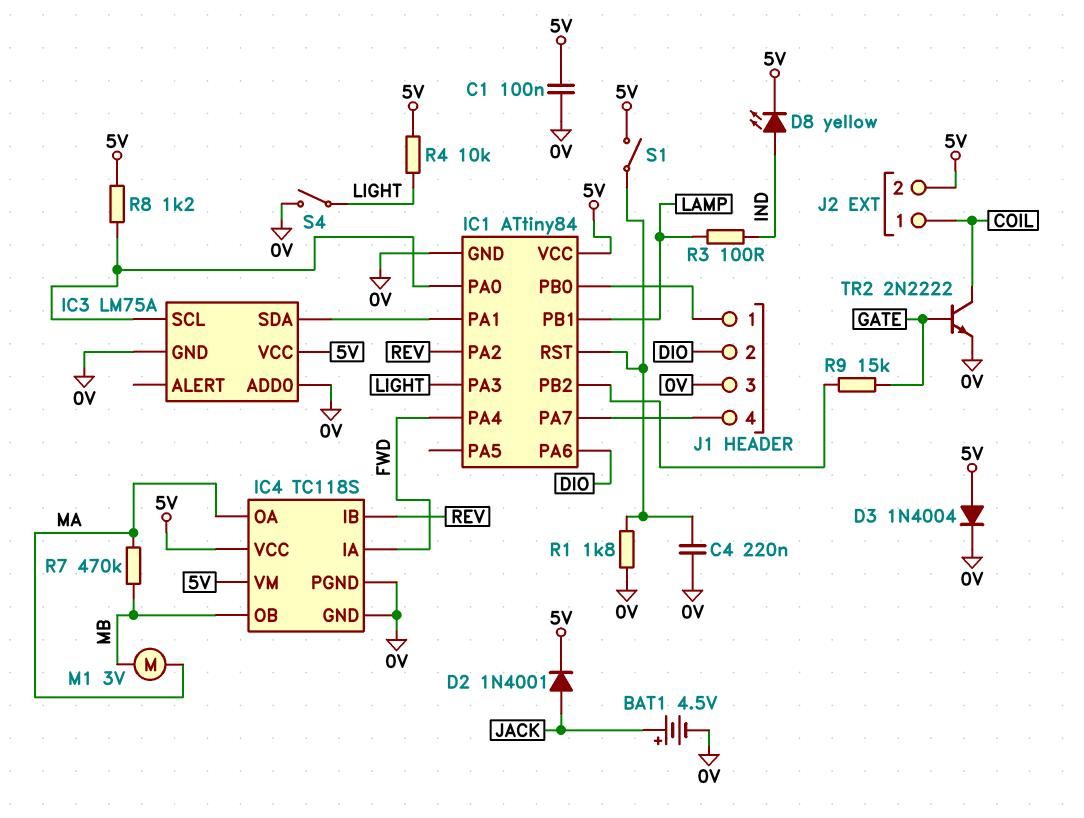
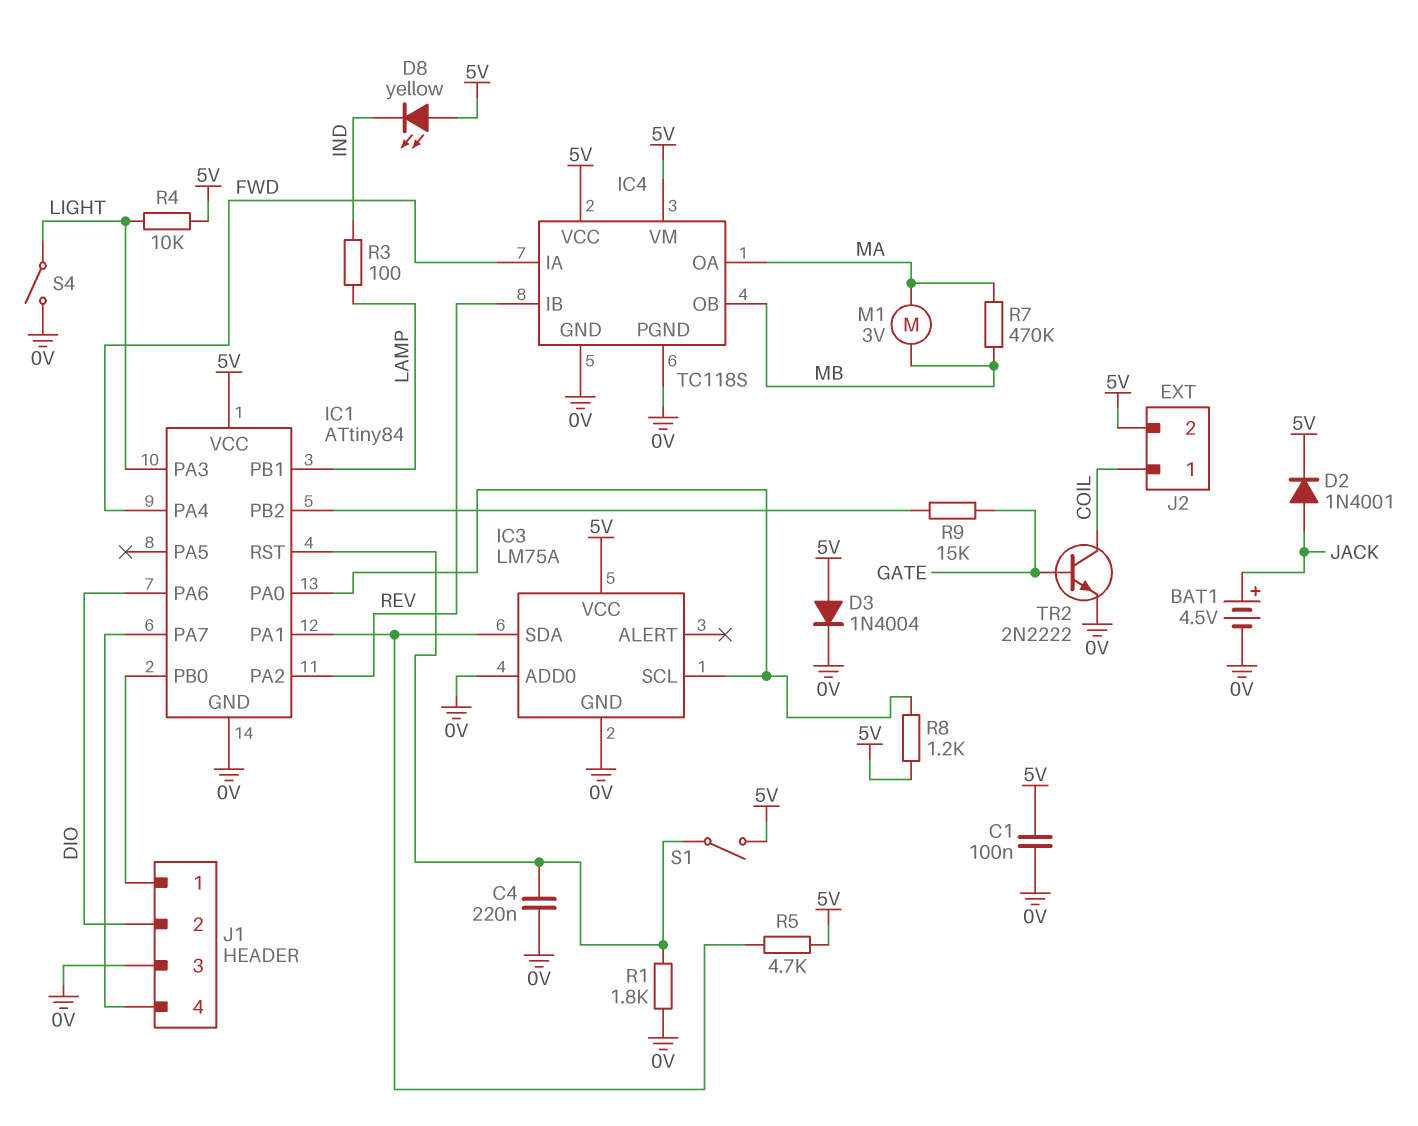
D8: LED yellow (A IND, K 5V) -> LED yellow (A 5V, K IND)
R5: none -> 4.7k (5V, IC1/PA1)

